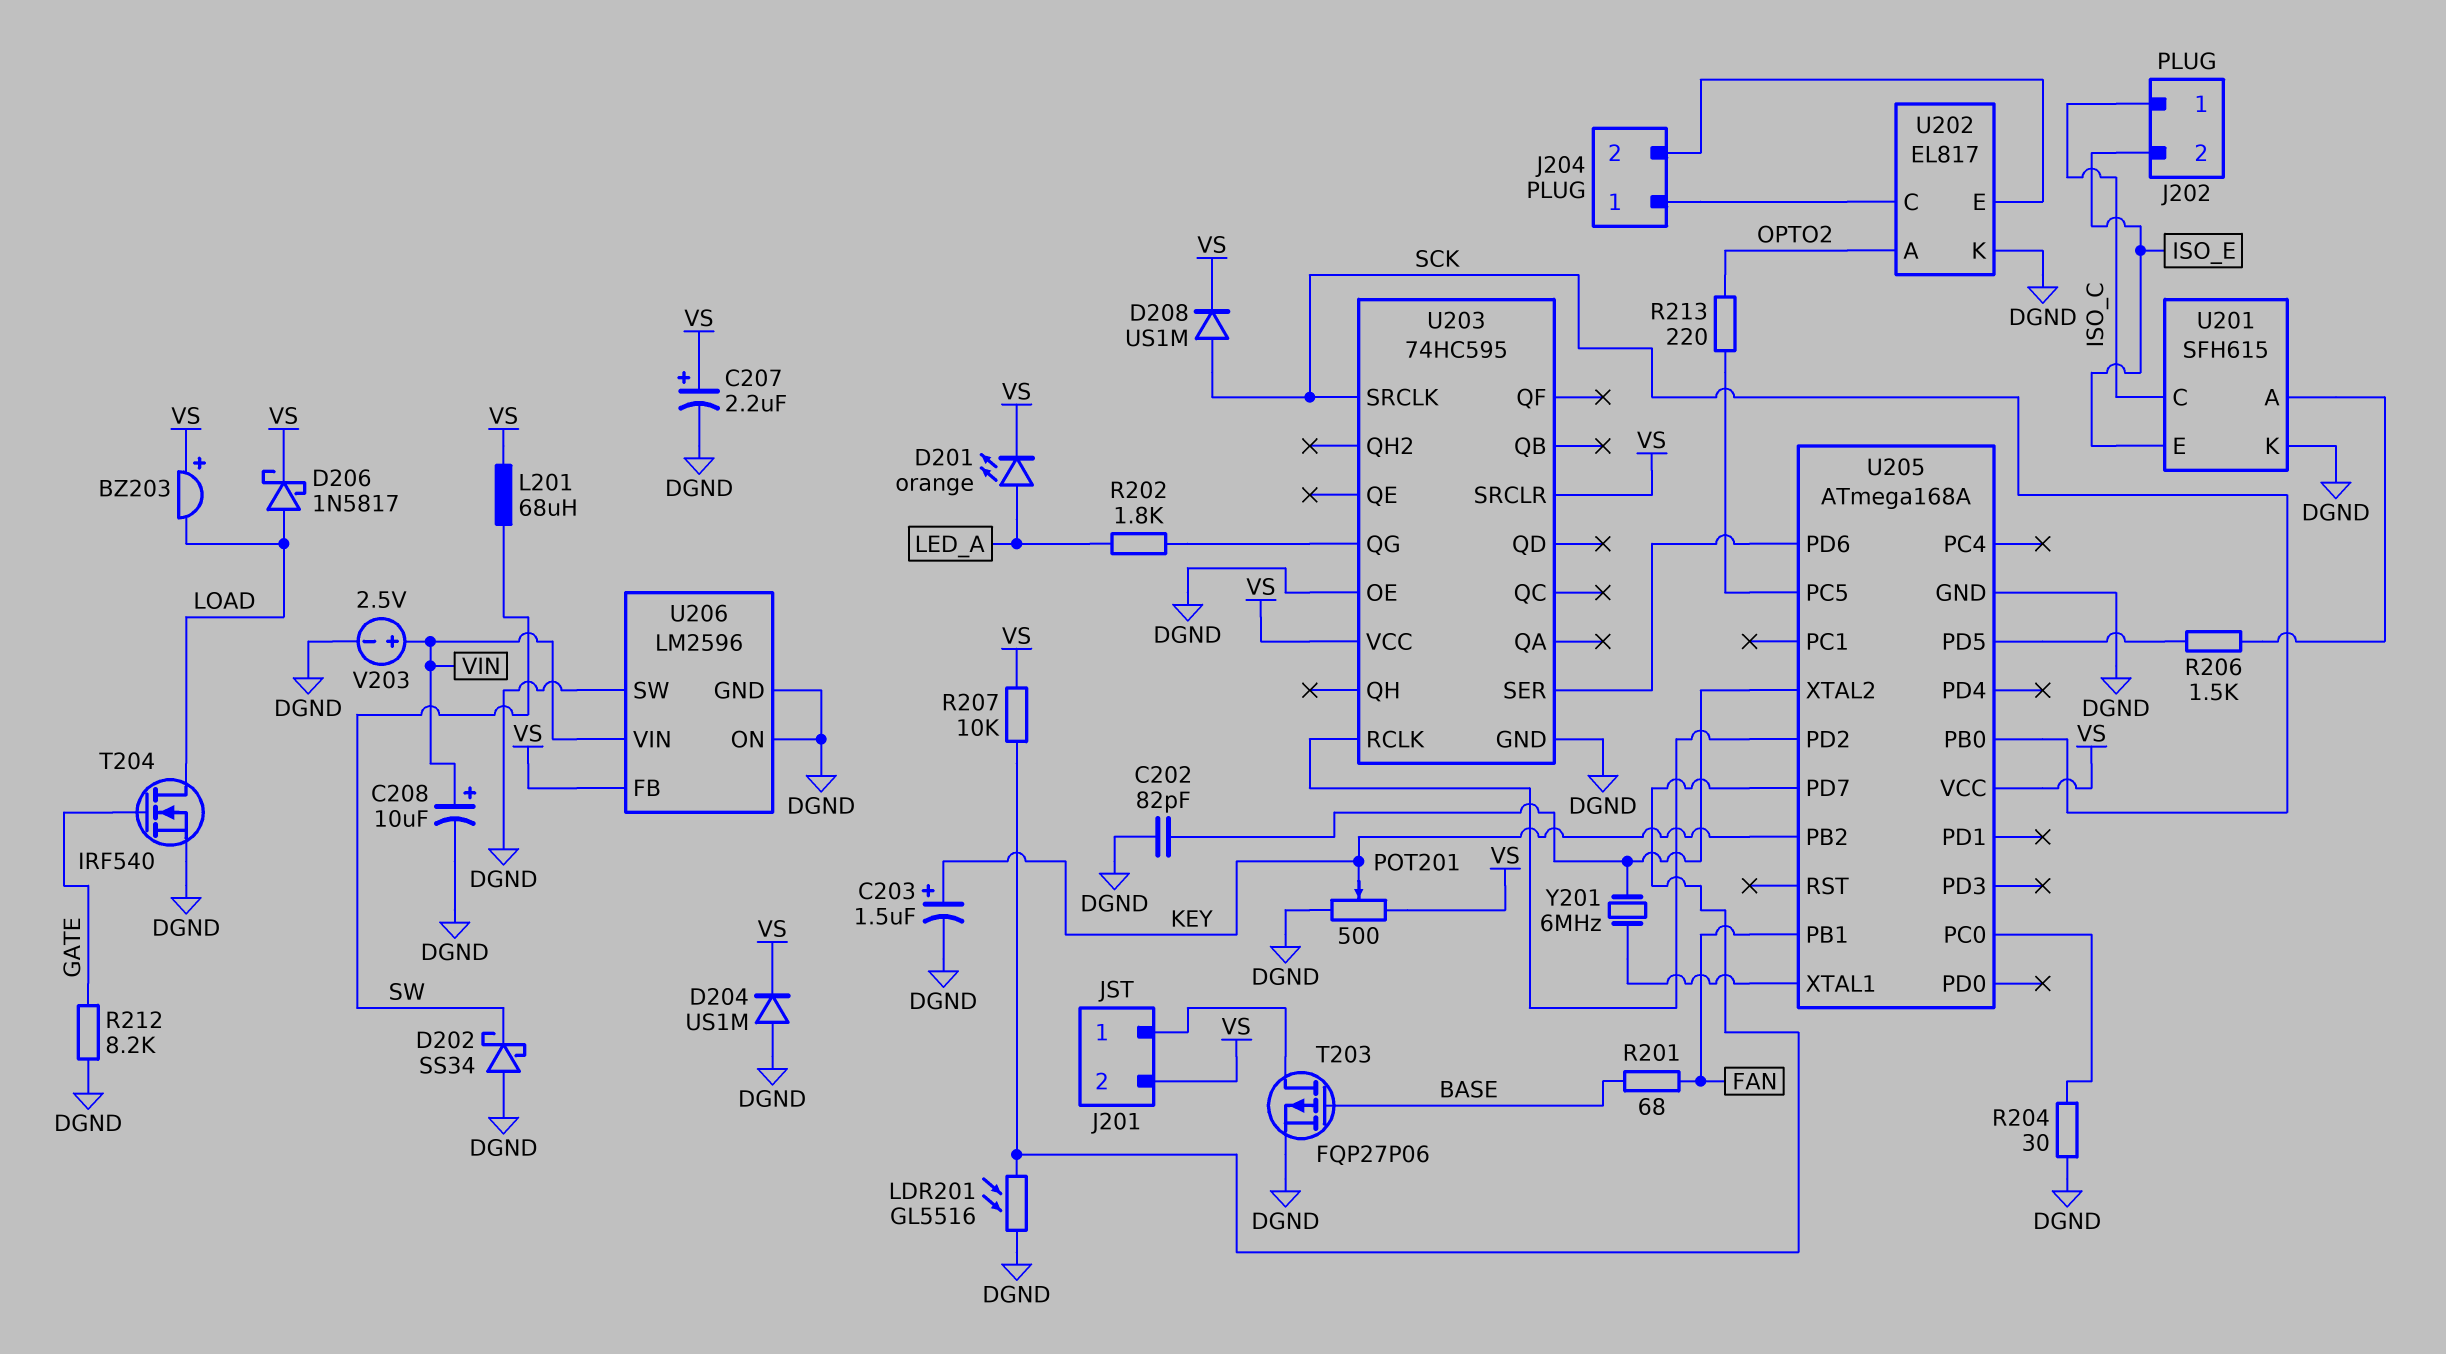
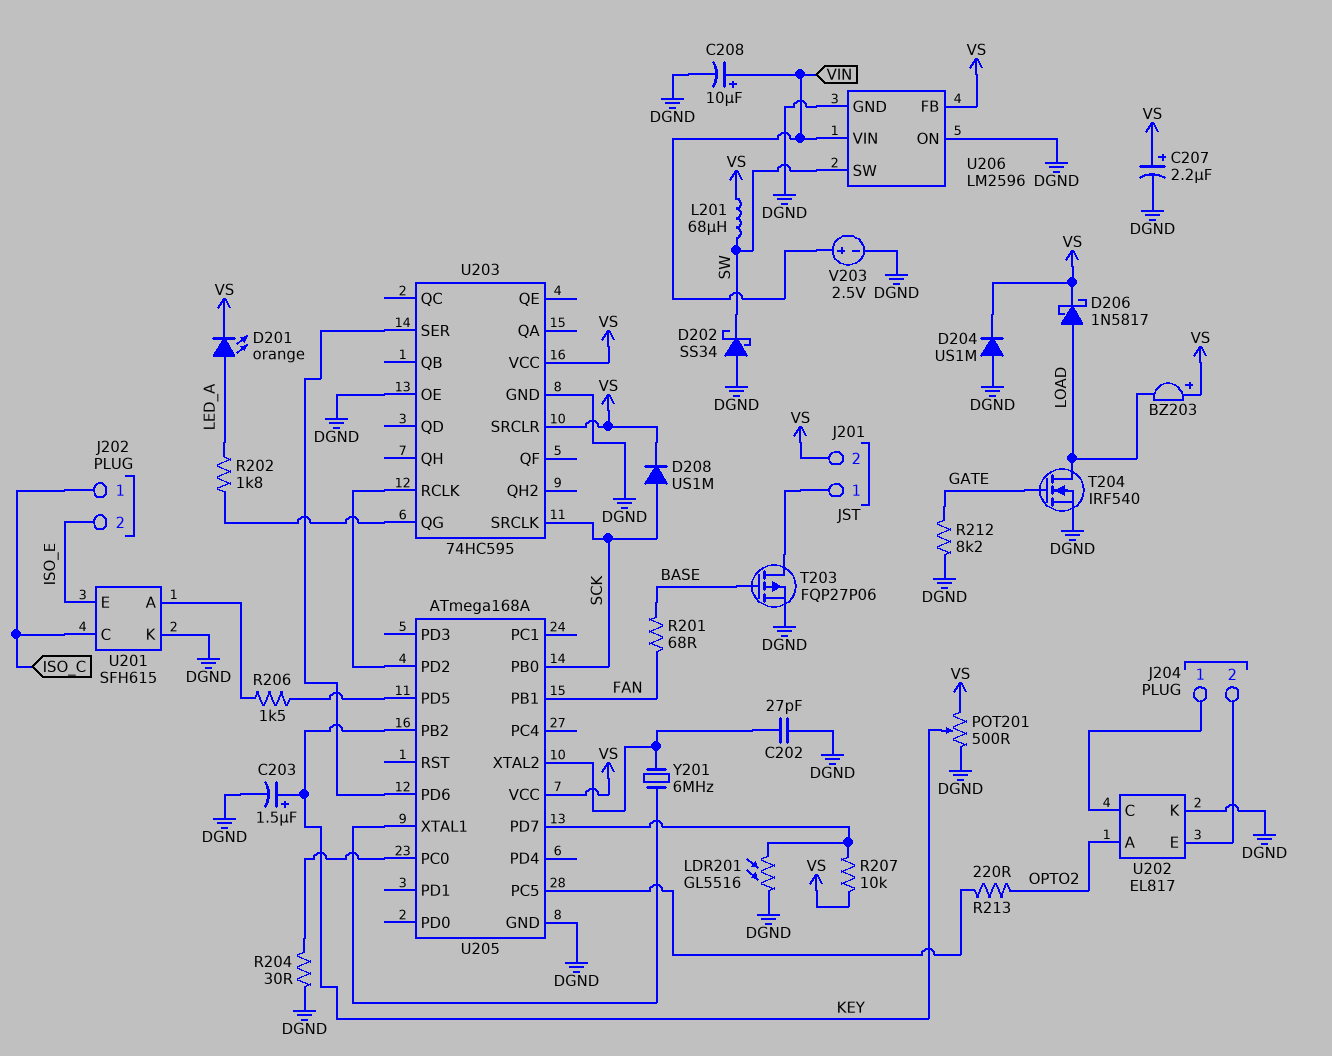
C202: 82pF (DGND, U205/XTAL2) -> 27pF (DGND, U205/XTAL2)
U206 pin SW: DGND -> SW

